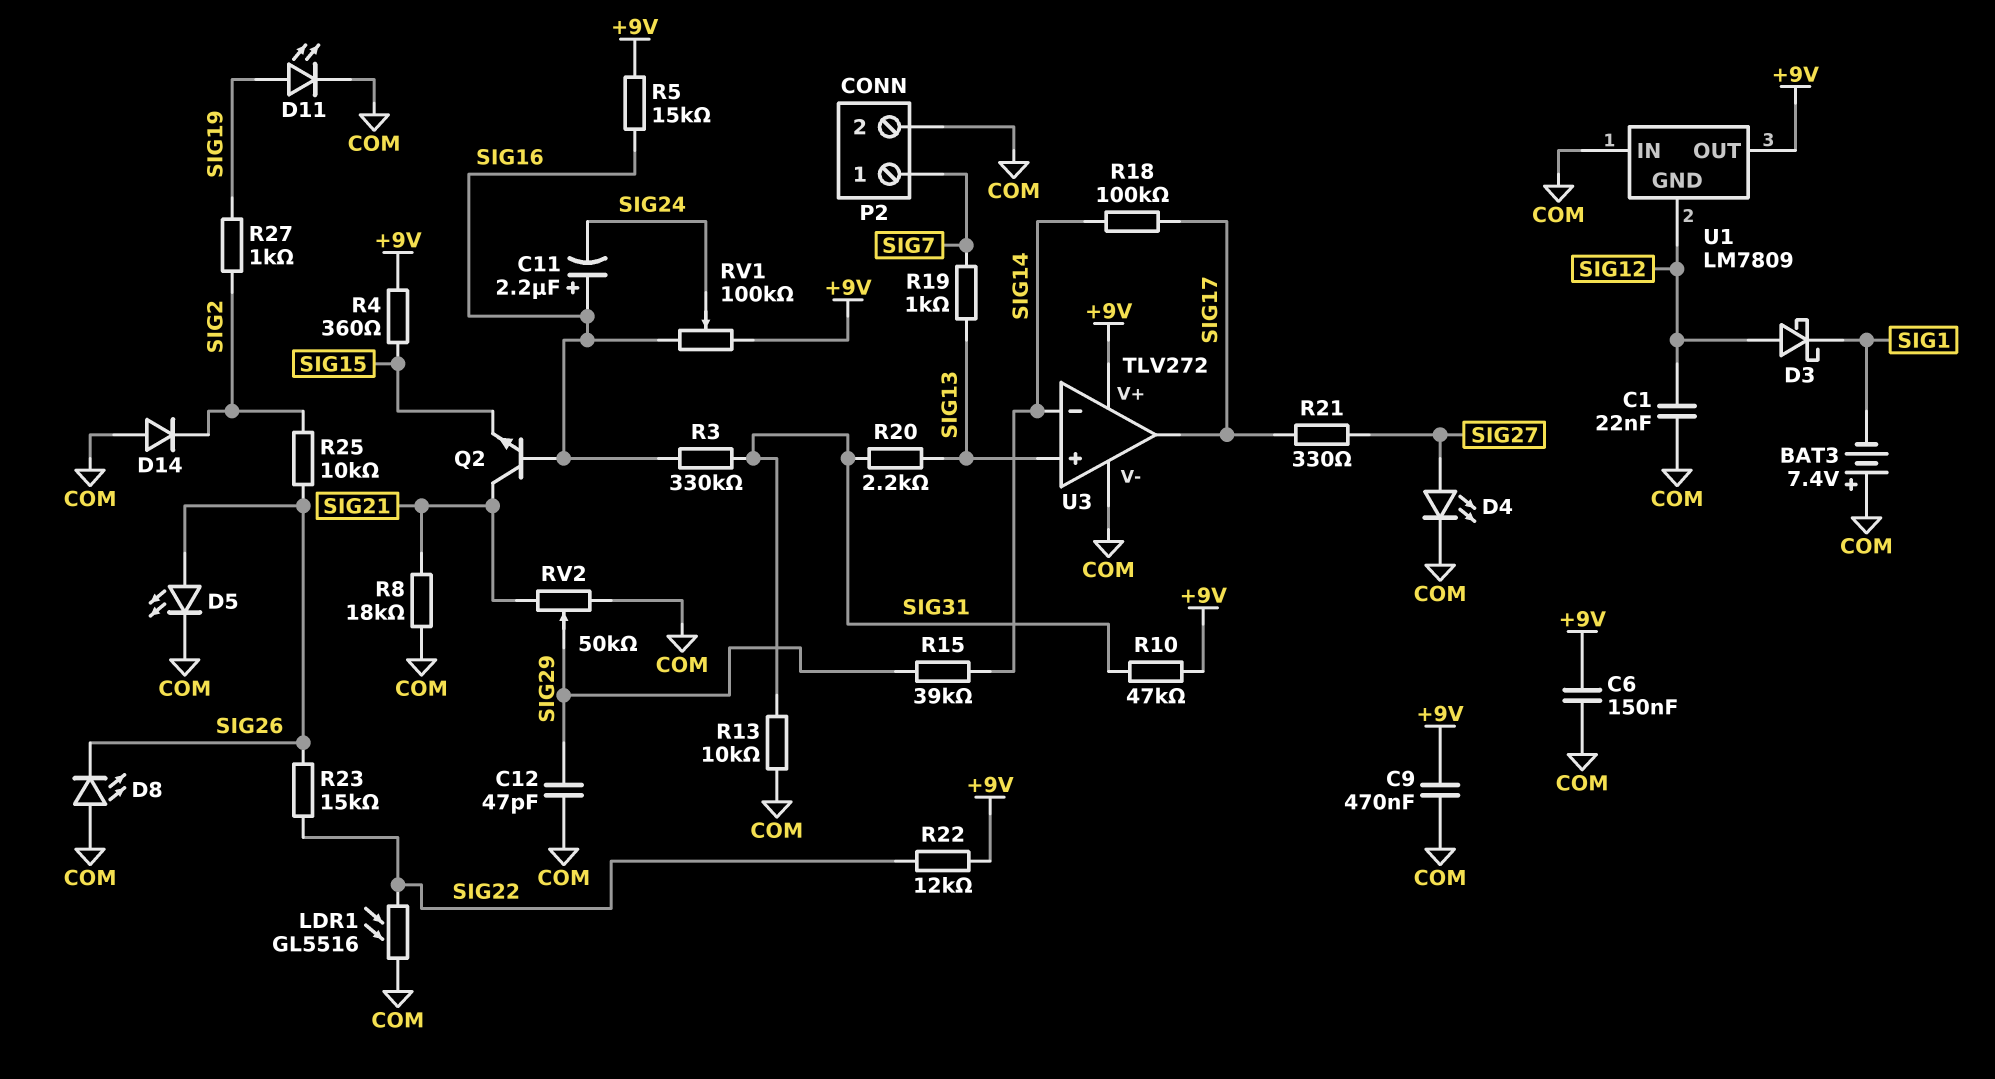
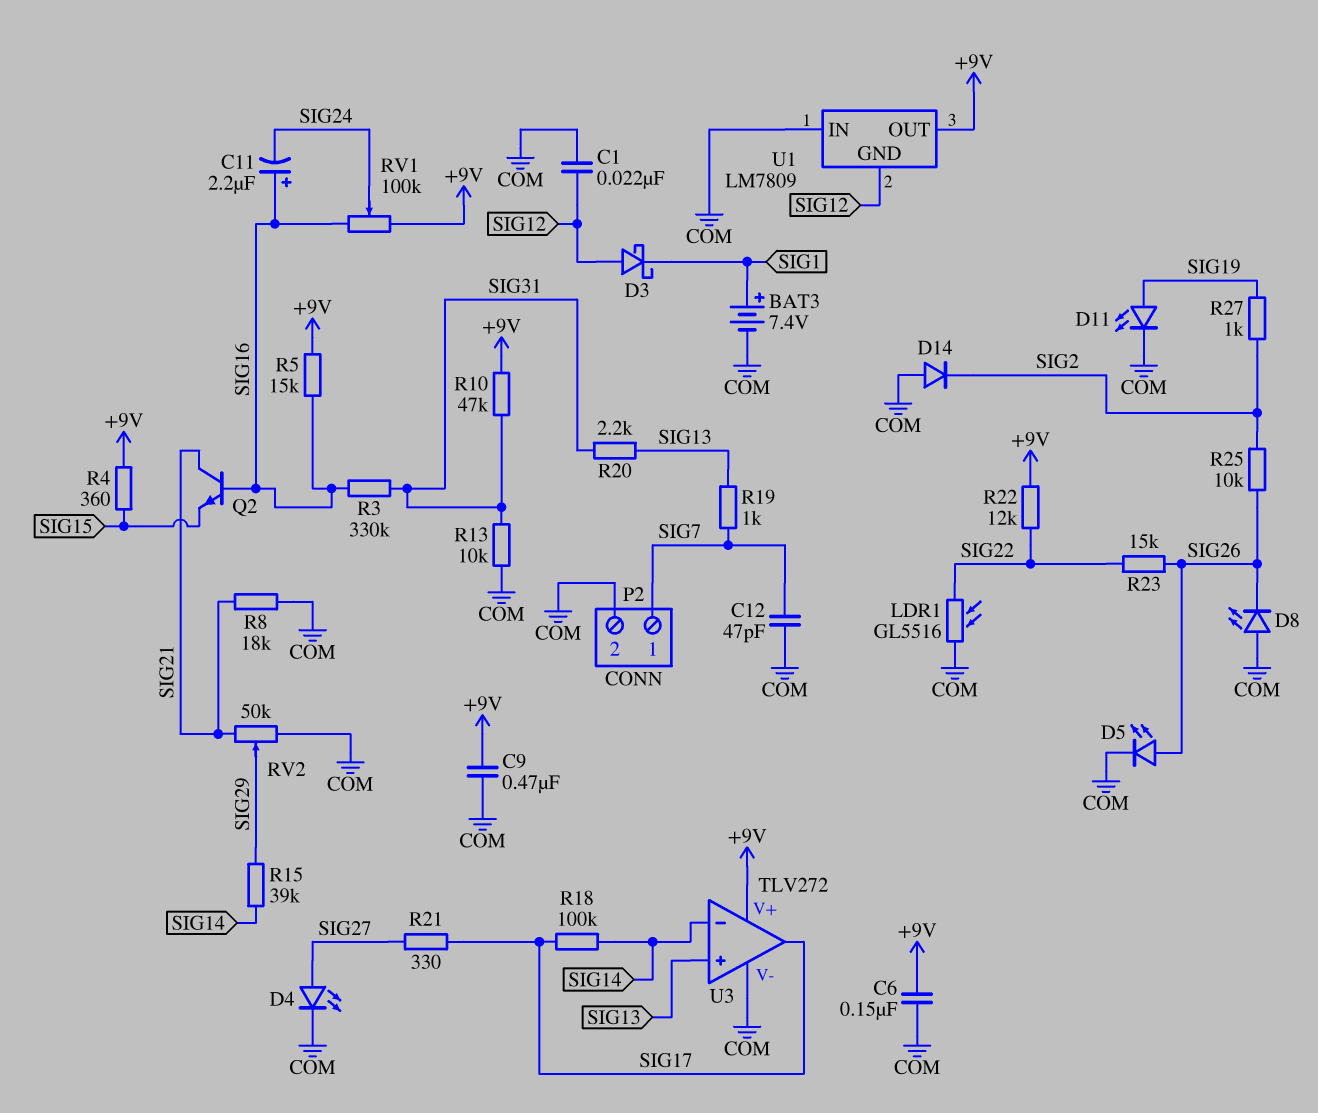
BAT3: 7.4V (plus COM, minus SIG1) -> 7.4V (plus SIG1, minus COM)
C12: 47pF (COM, SIG29) -> 47pF (COM, SIG7)

